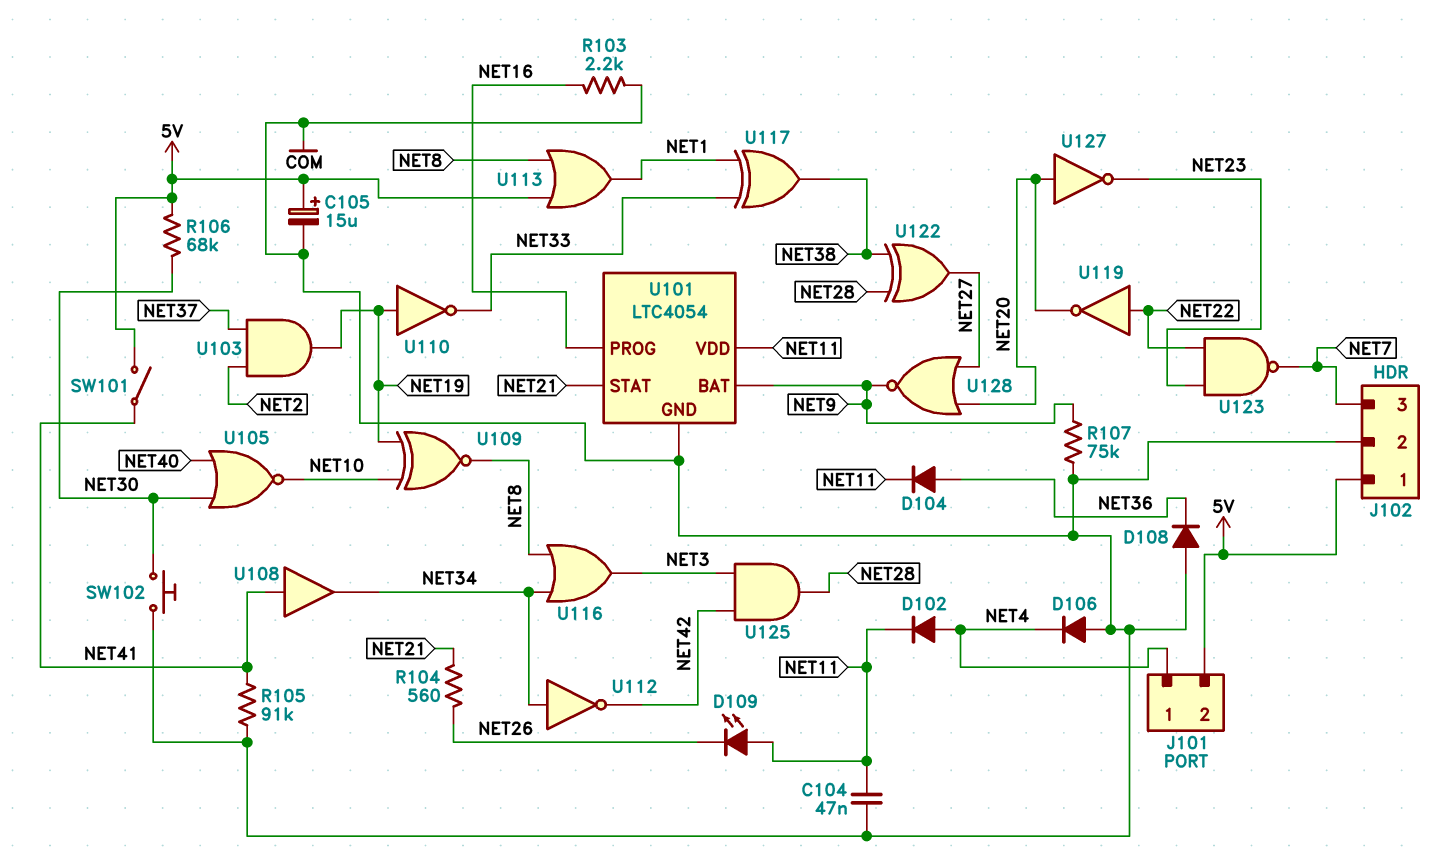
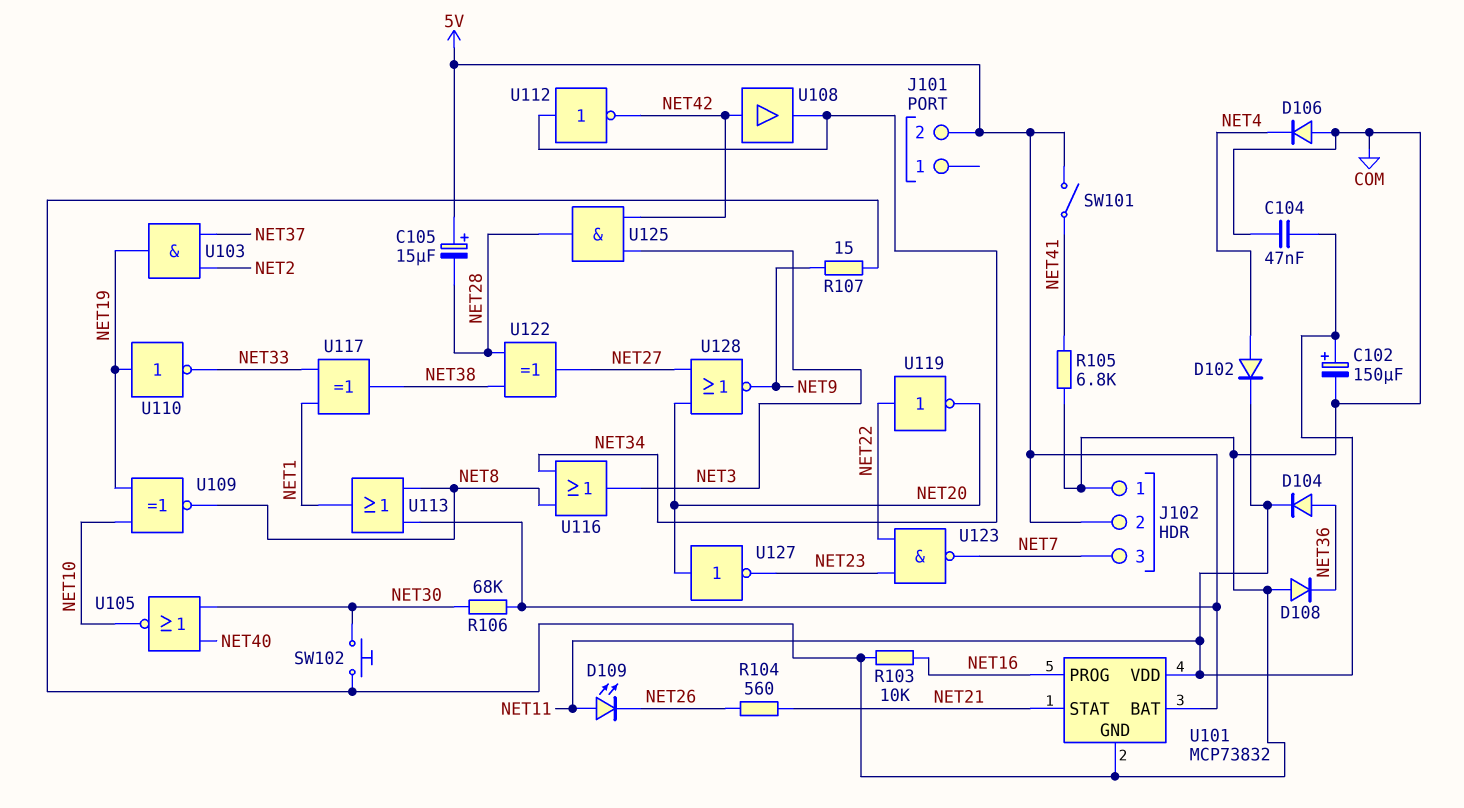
C102: none -> 150uF (plus NET11, minus COM)
C105: 15uF (plus 5V, minus COM) -> 15uF (plus 5V, minus NET28)
J101 pin 1: NET4 -> none
J102 pin 1: 5V -> COM
J102 pin 2: COM -> 5V
R103: 2.2k (COM, NET16) -> 10k (COM, NET16)
R105: 91k (COM, NET41) -> 6.8k (COM, NET41)
R107: 75k (COM, NET9) -> 15 (COM, NET9)
U101: LTC4054 -> MCP73832
U101 pin BAT: NET9 -> 5V
U108: buffer (in NET41, out NET34) -> buffer (in NET42, out NET34)

